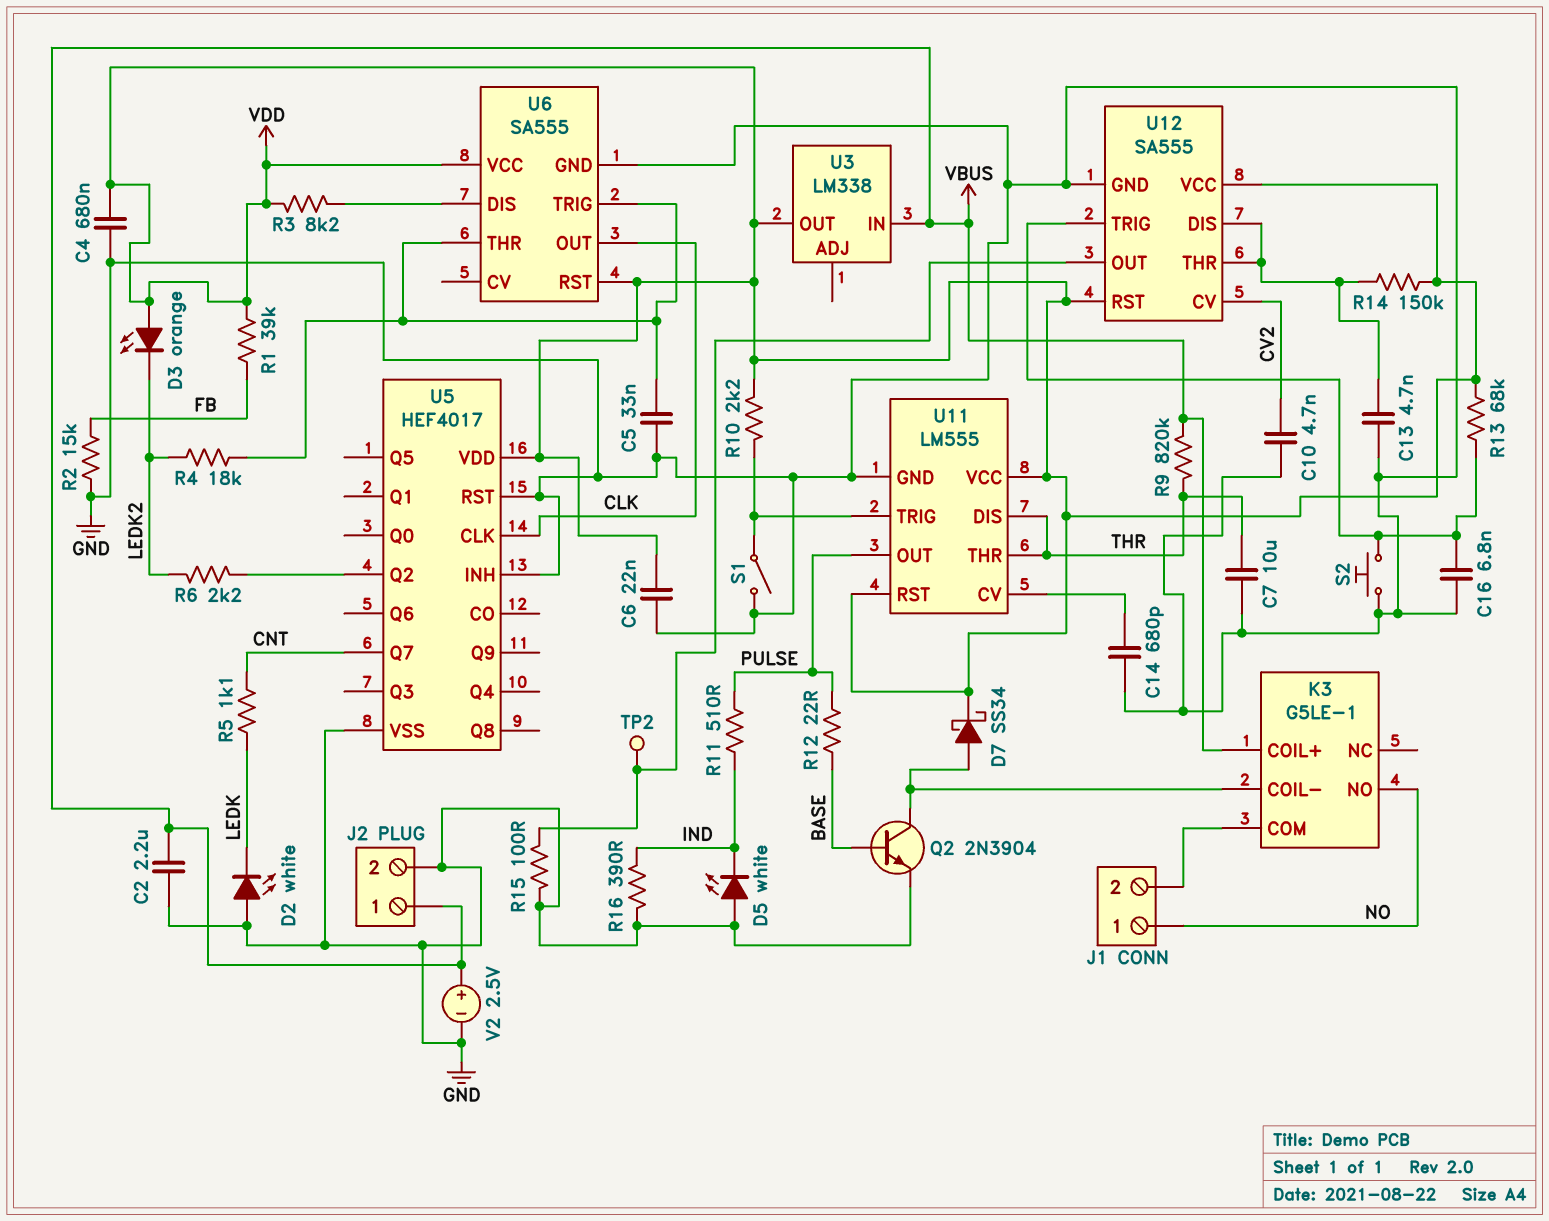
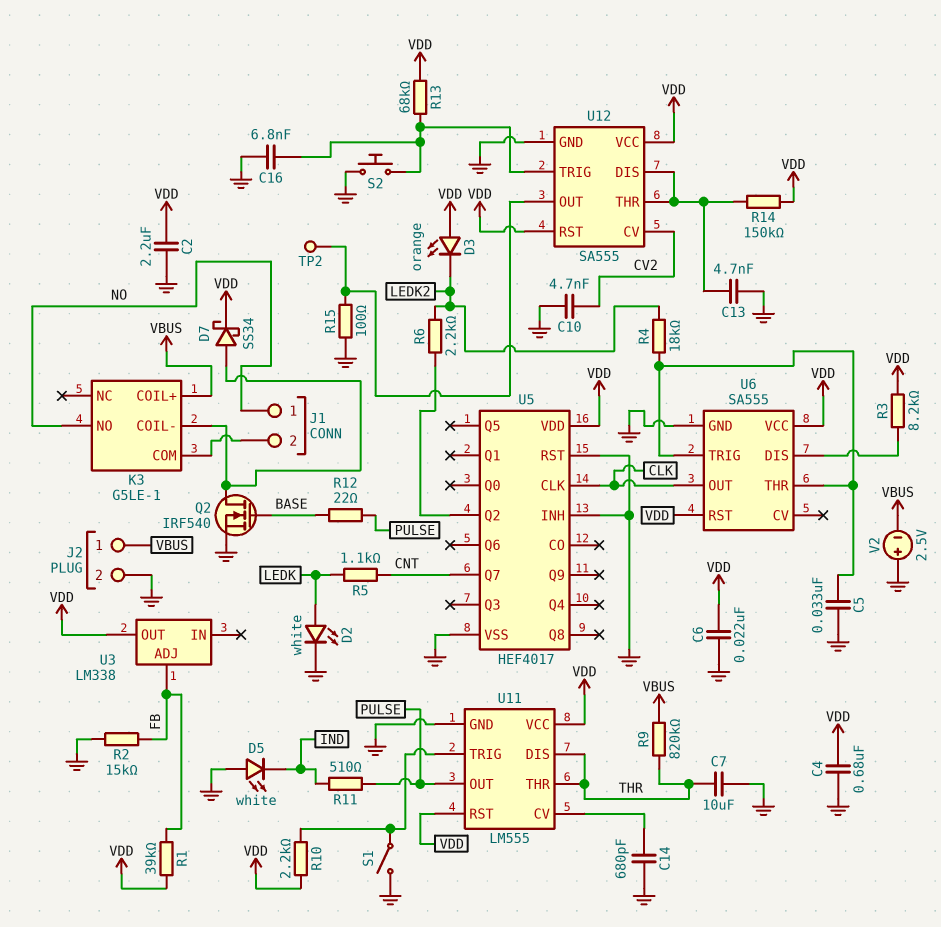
C2: 2.2uF (GND, VBUS) -> 2.2uF (GND, VDD)
D2: LED white (A GND, K LEDK) -> LED white (A LEDK, K GND)
Q2: NPN 2N3904 (B BASE, C K3/COIL-, E GND) -> NMOS IRF540 (G BASE, D K3/COIL-, S GND)
R16: 390 (GND, IND) -> none
U3 pin ADJ: none -> FB
U3 pin IN: VBUS -> none
V2: 2.5V (plus VBUS, minus GND) -> 2.5V (plus GND, minus VBUS)

